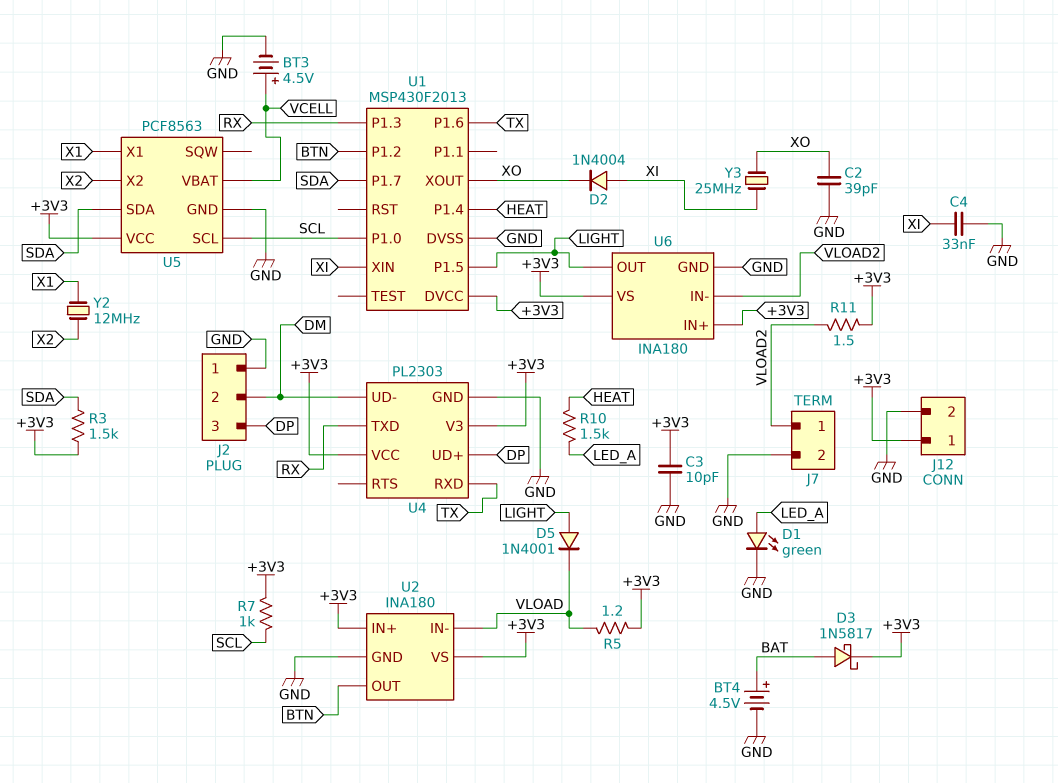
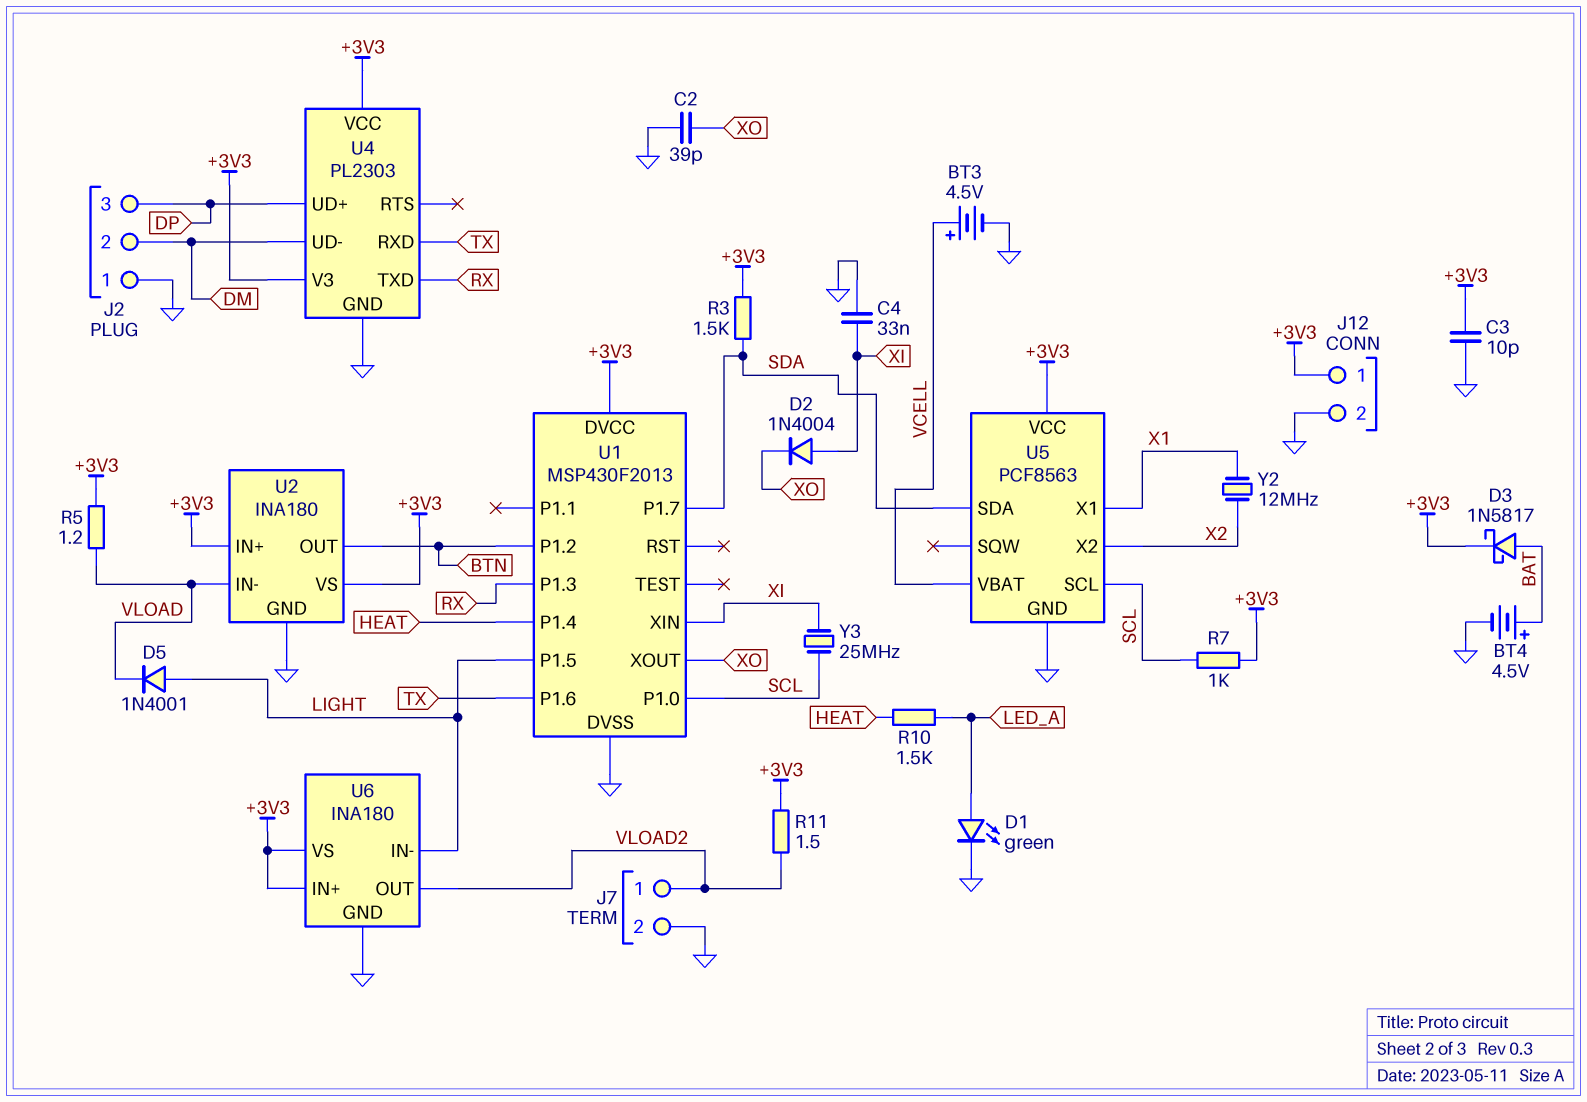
U6 pin IN-: VLOAD2 -> LIGHT
U6 pin OUT: LIGHT -> VLOAD2
Y3: 25MHz (XI, XO) -> 25MHz (SCL, XI)

